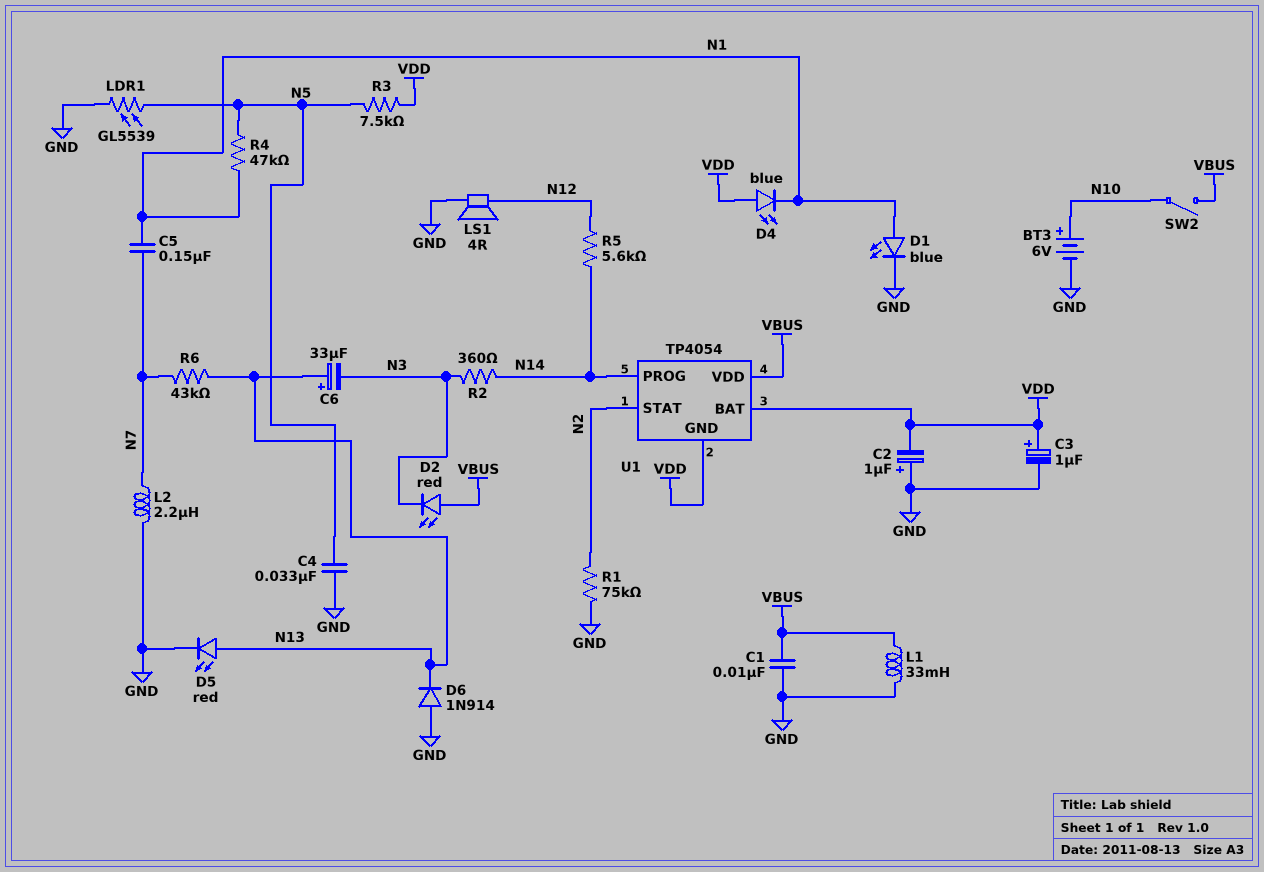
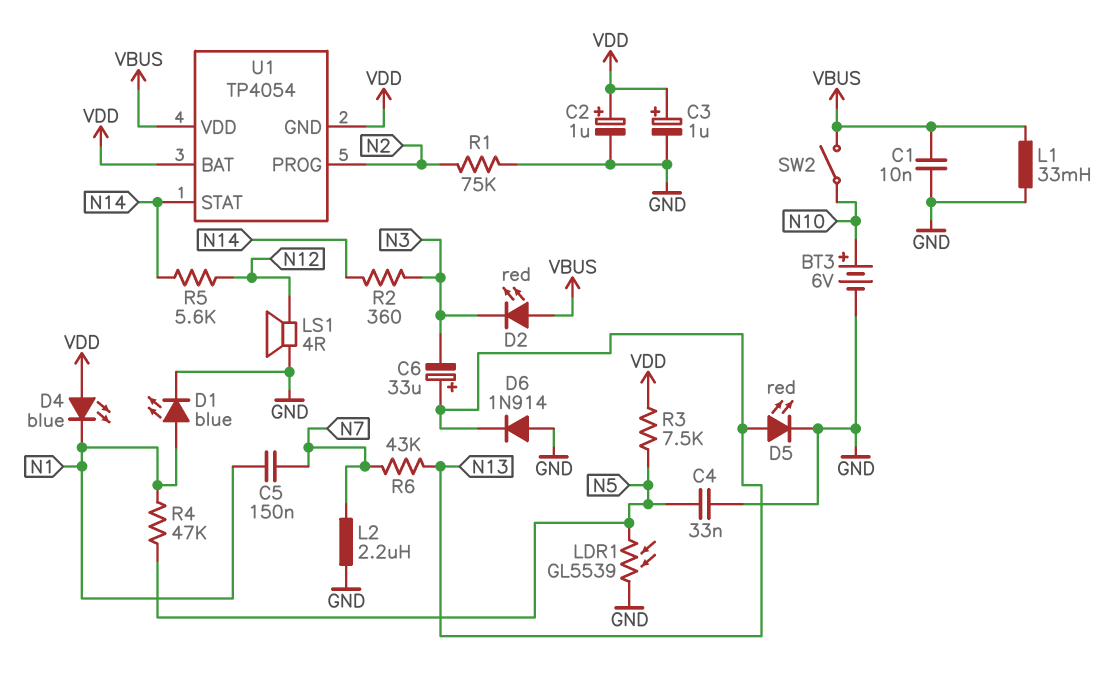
C2: 1uF (plus GND, minus VDD) -> 1uF (plus VDD, minus GND)
U1 pin PROG: N14 -> N2
U1 pin STAT: N2 -> N14

